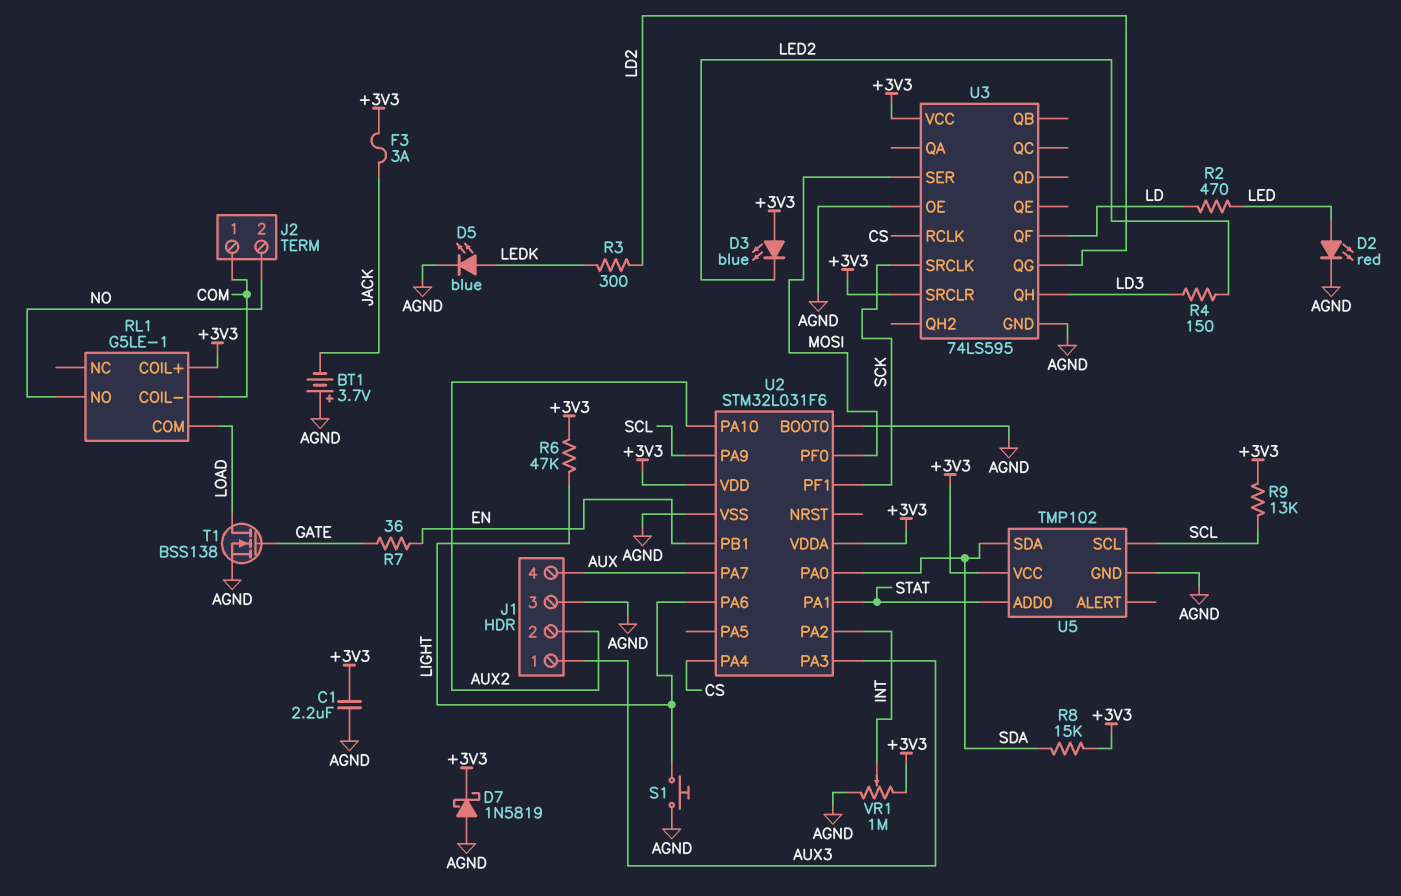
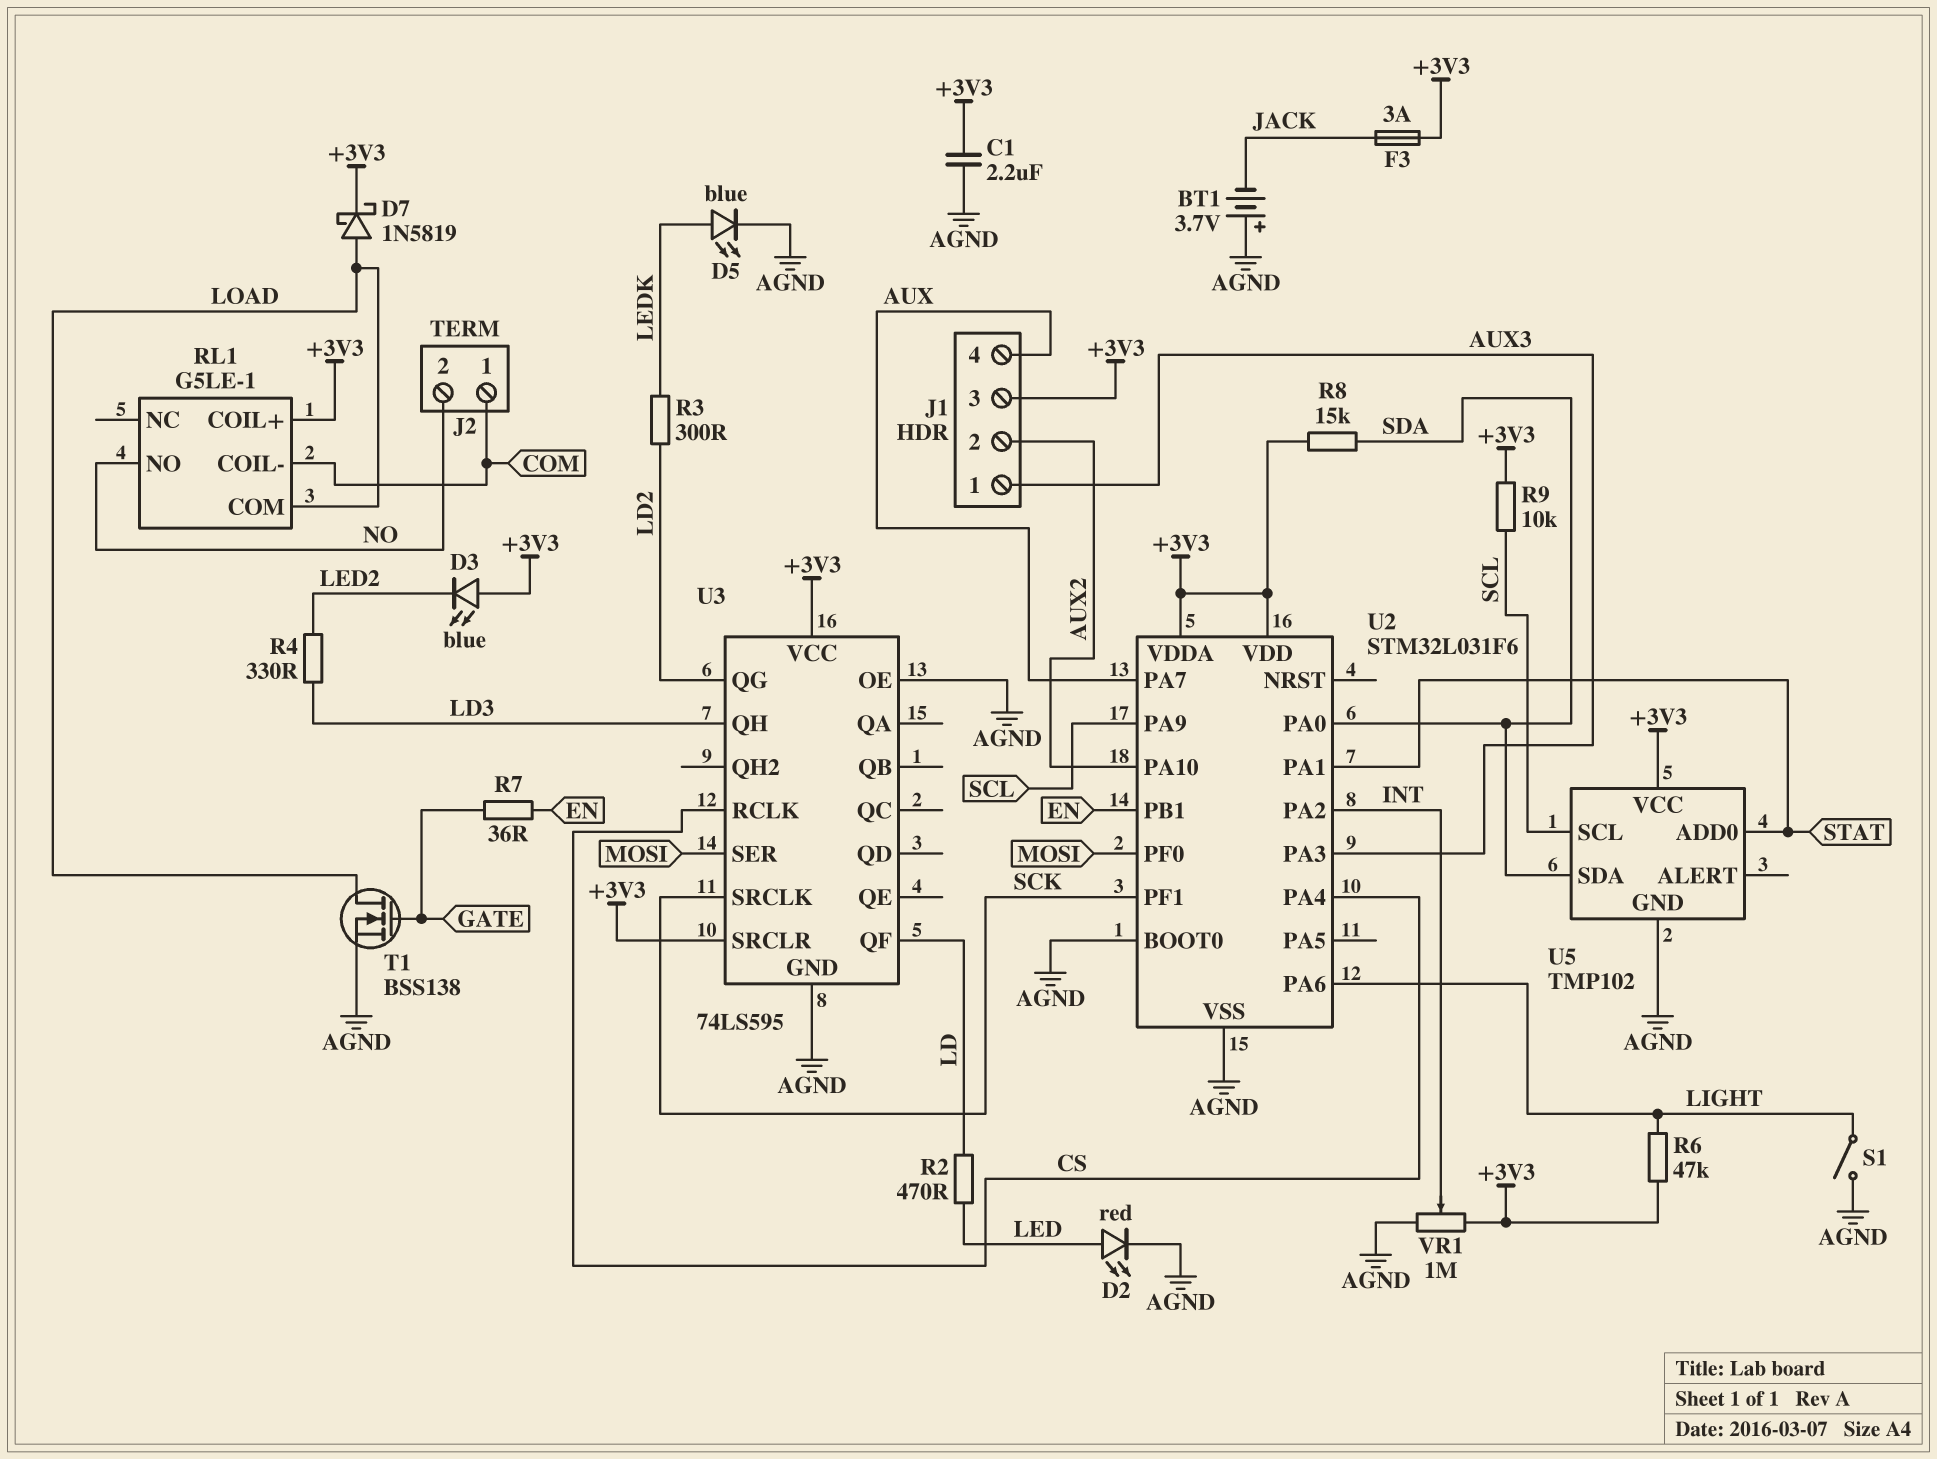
D7: schottky 1N5819 (A AGND, K +3V3) -> schottky 1N5819 (A LOAD, K +3V3)
J1 pin 3: AGND -> +3V3
R4: 150 (LD3, LED2) -> 330 (LD3, LED2)
R9: 13k (+3V3, SCL) -> 10k (+3V3, SCL)
S1: button (AGND, LIGHT) -> switch (AGND, LIGHT)

